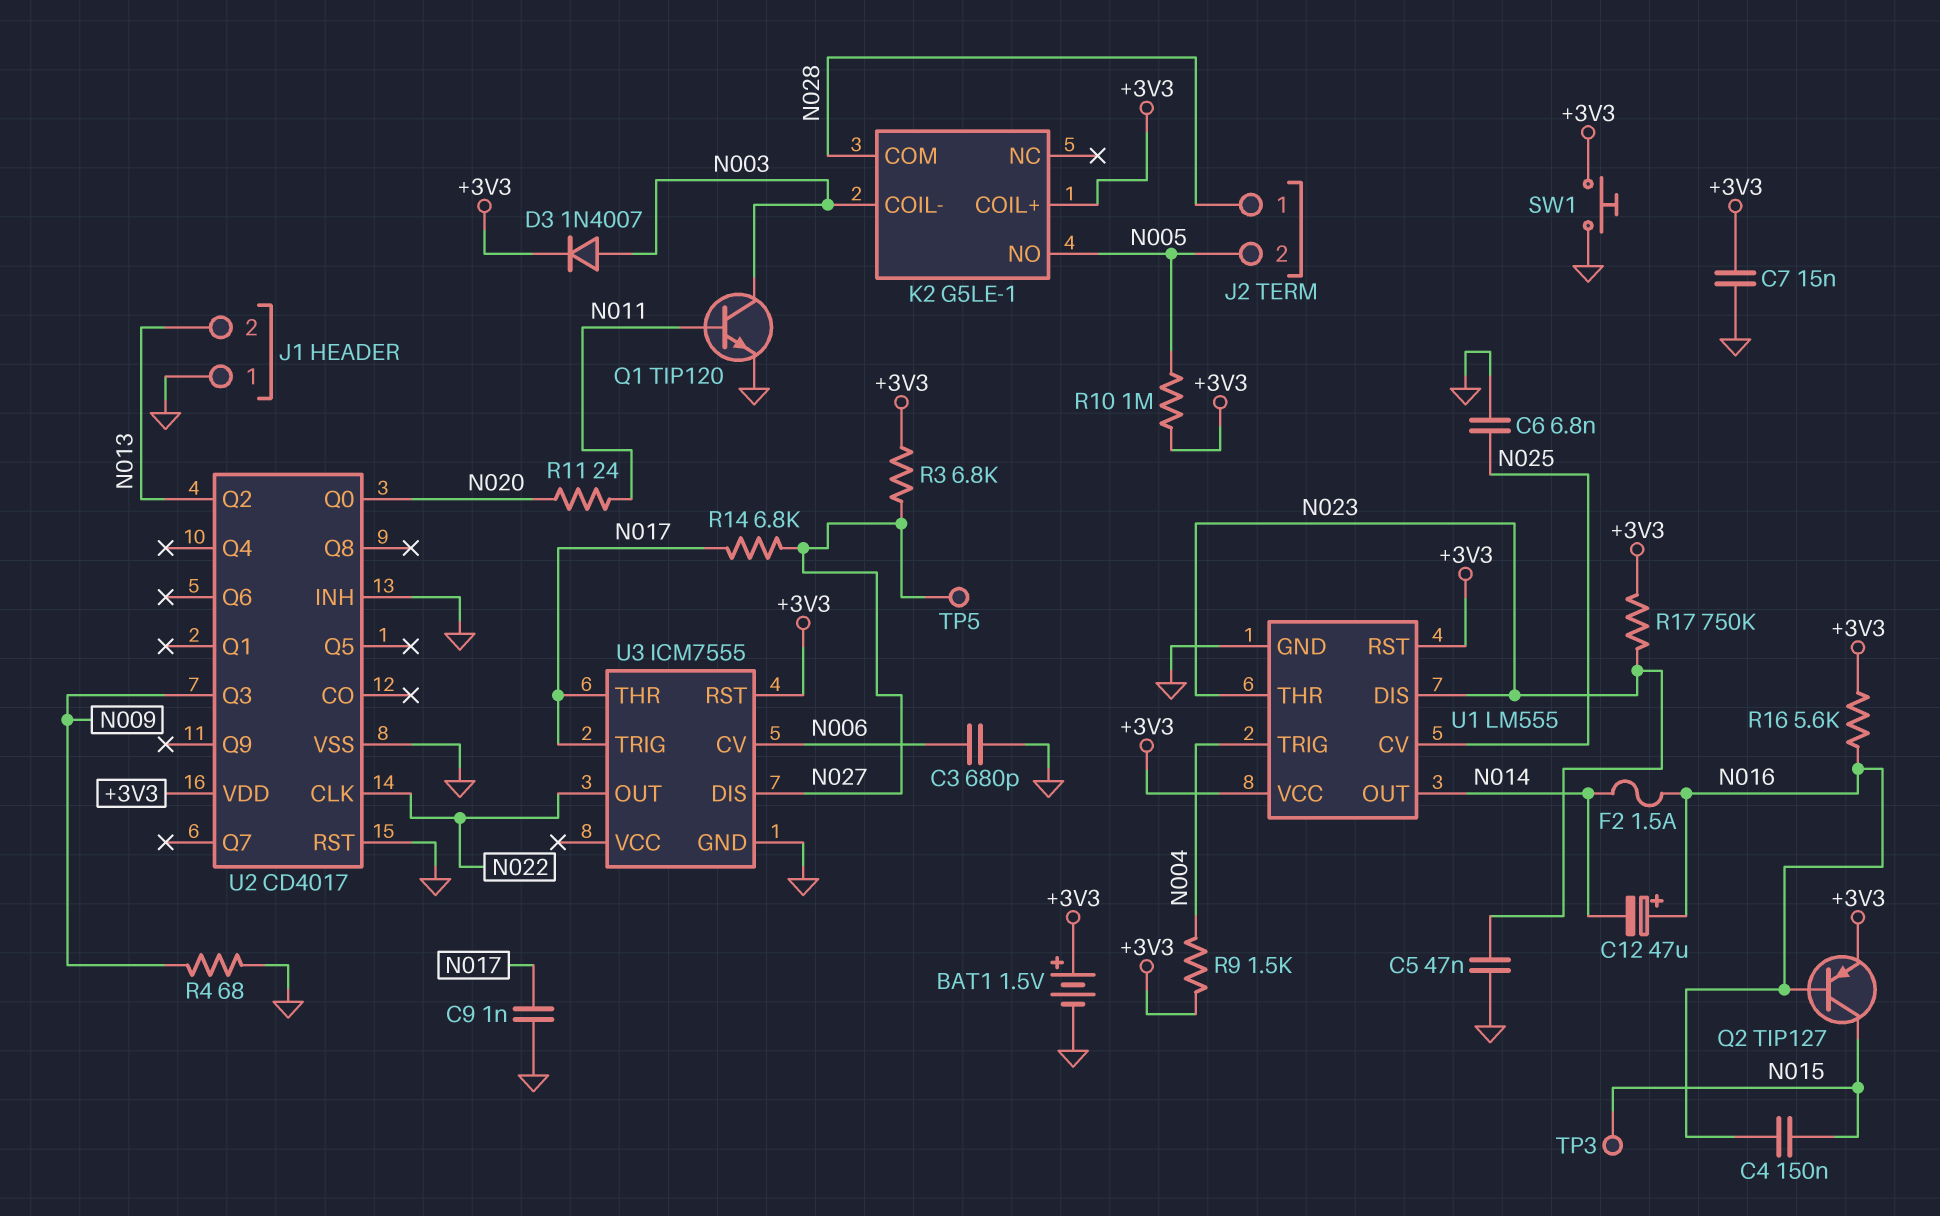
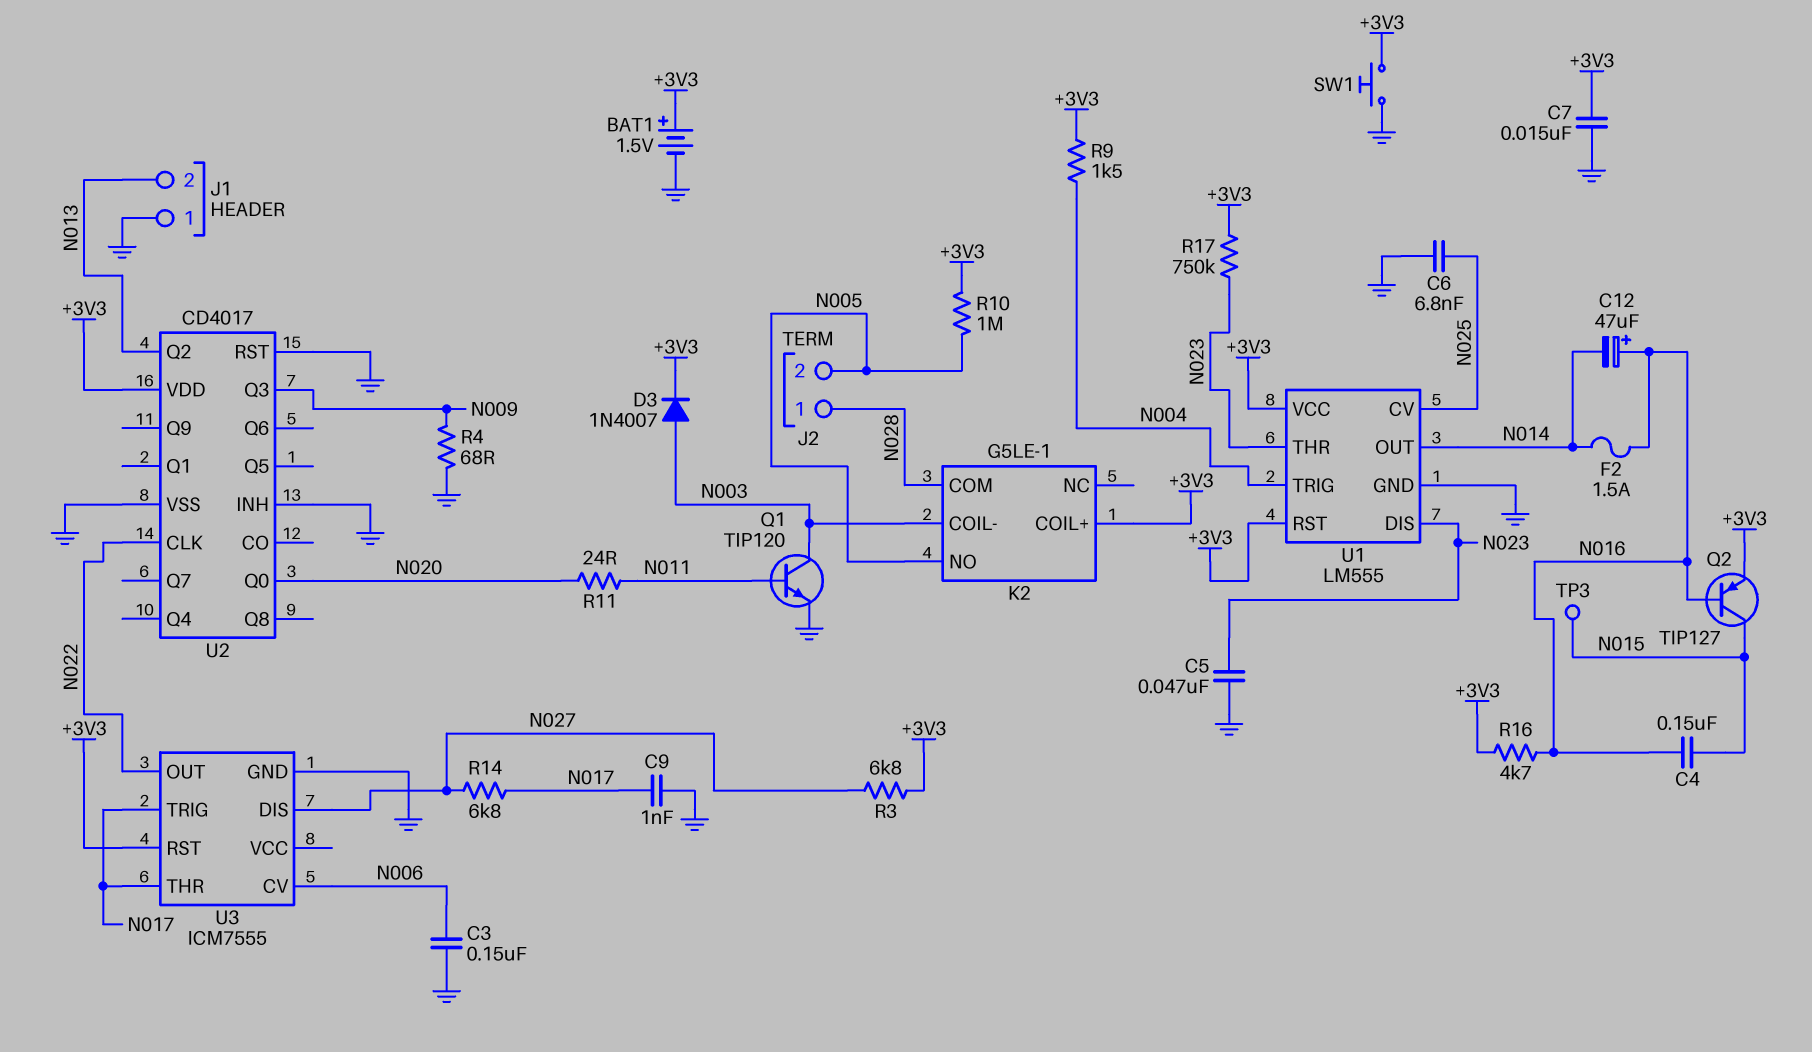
C3: 680pF (GND, N006) -> 150nF (GND, N006)
R16: 5.6k (+3V3, N016) -> 4.7k (+3V3, N016)
TP5: test point (N027) -> none

